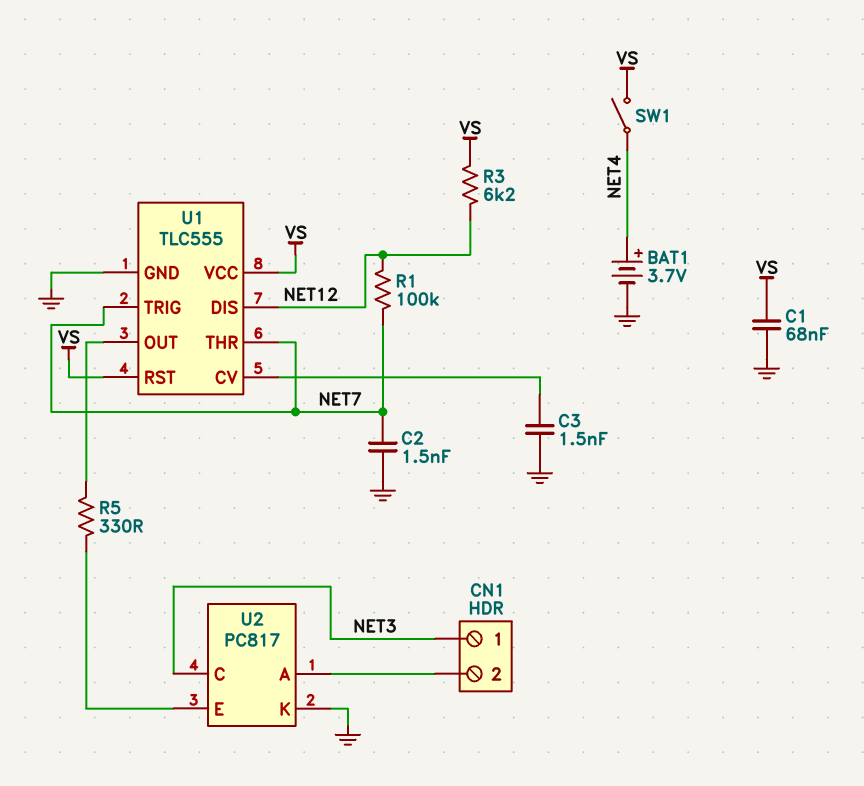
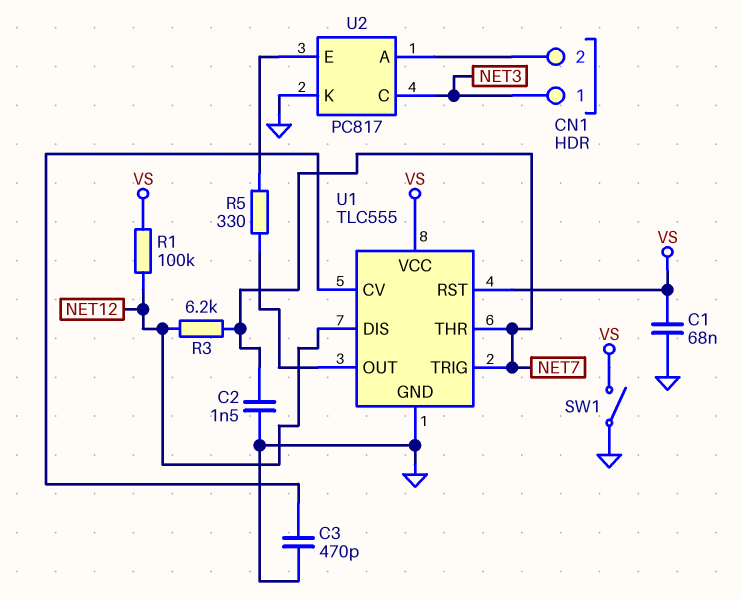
BAT1: 3.7V (plus NET4, minus GND) -> none
C3: 1.5nF (GND, U1/CV) -> 470pF (GND, U1/CV)
R1: 100k (NET7, NET12) -> 100k (NET12, VS)
R3: 6.2k (NET12, VS) -> 6.2k (NET7, NET12)
SW1: switch (NET4, VS) -> switch (GND, VS)

